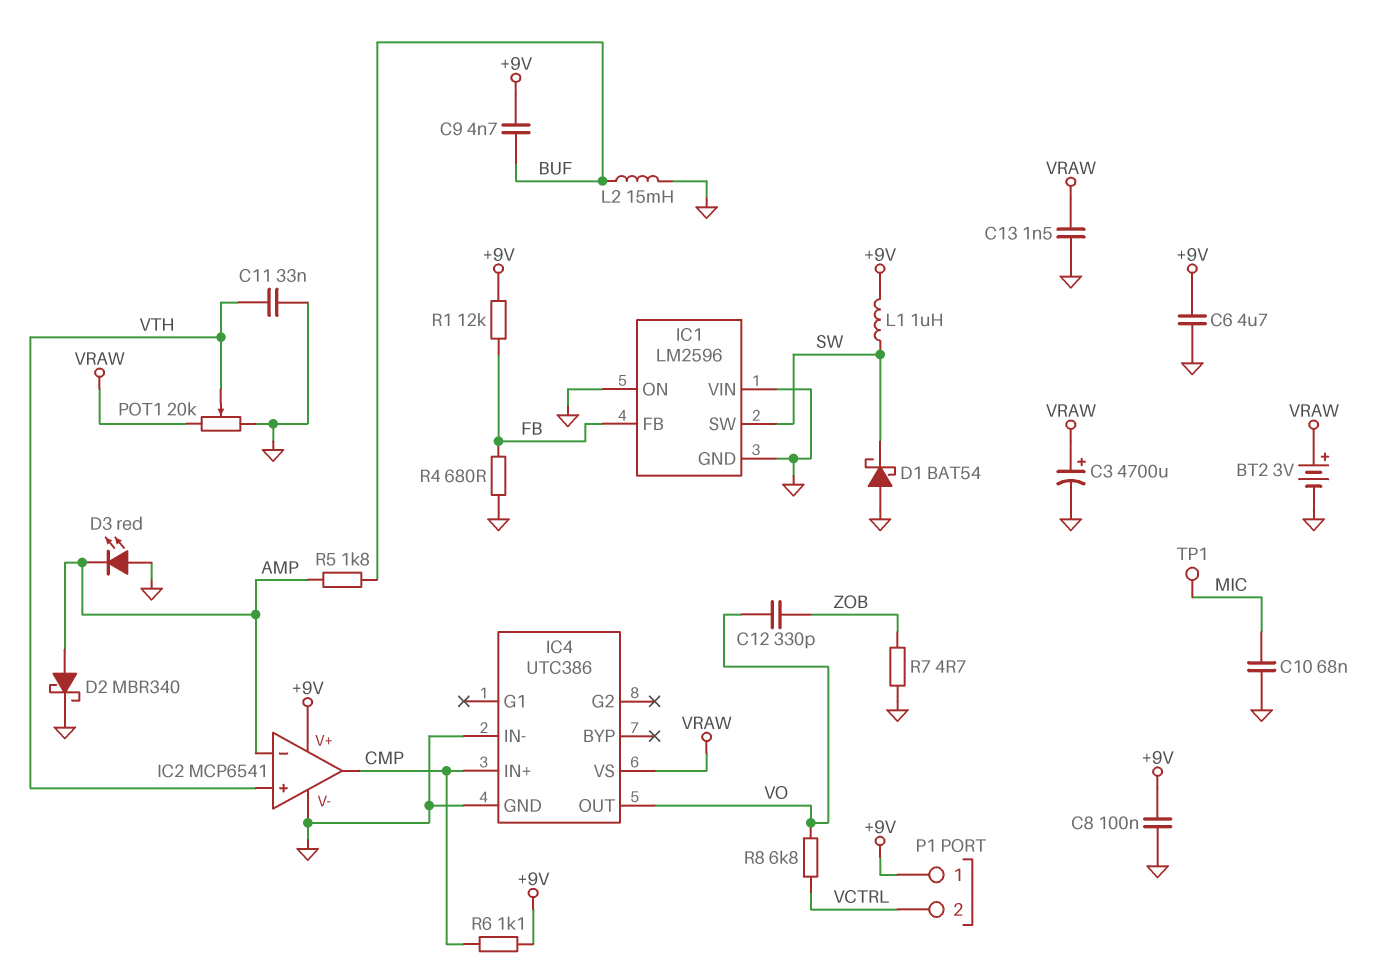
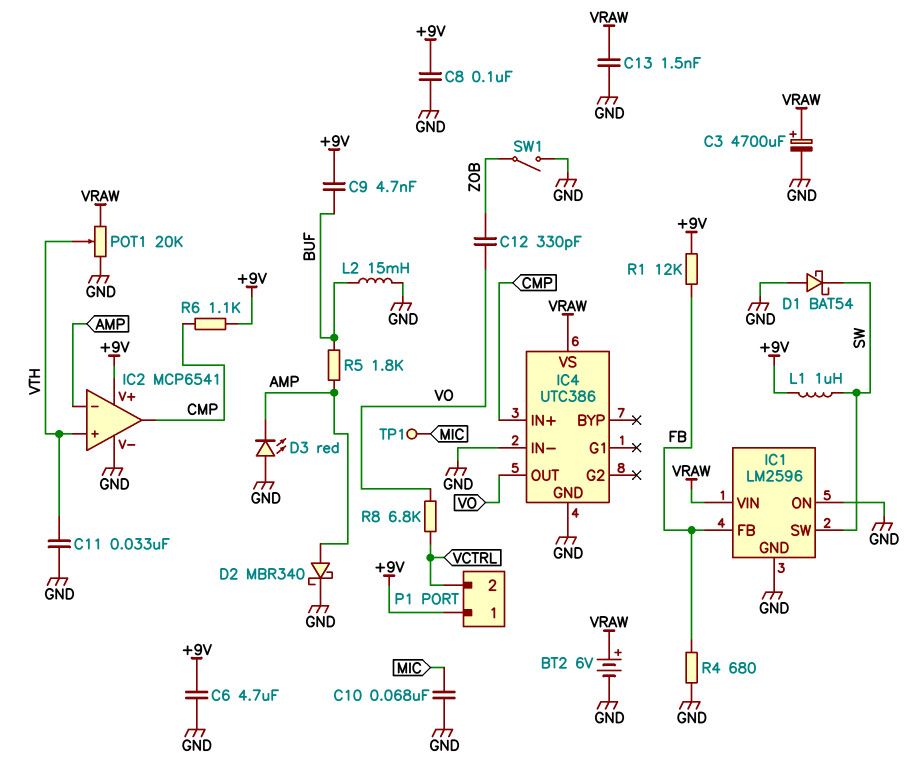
BT2: 3V (plus VRAW, minus GND) -> 6V (plus VRAW, minus GND)
IC1 pin VIN: GND -> VRAW
R7: 4.7 (GND, ZOB) -> none
SW1: none -> switch (GND, ZOB)

